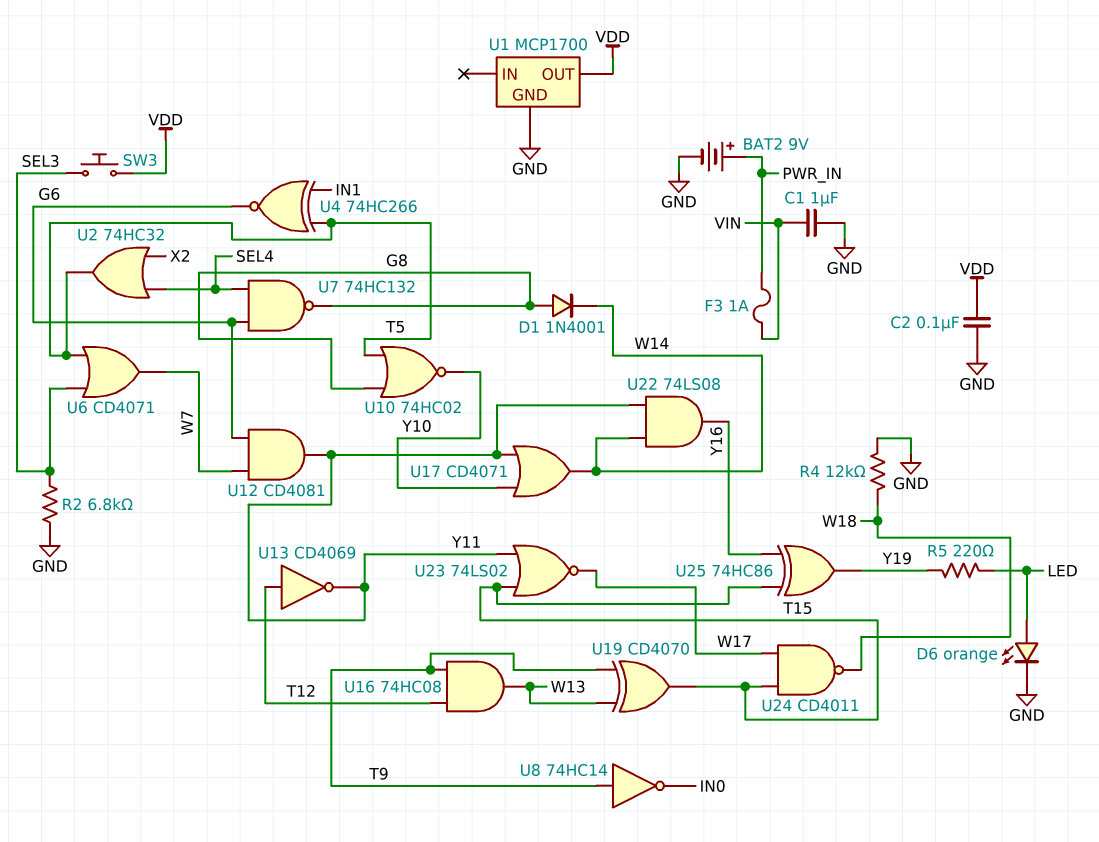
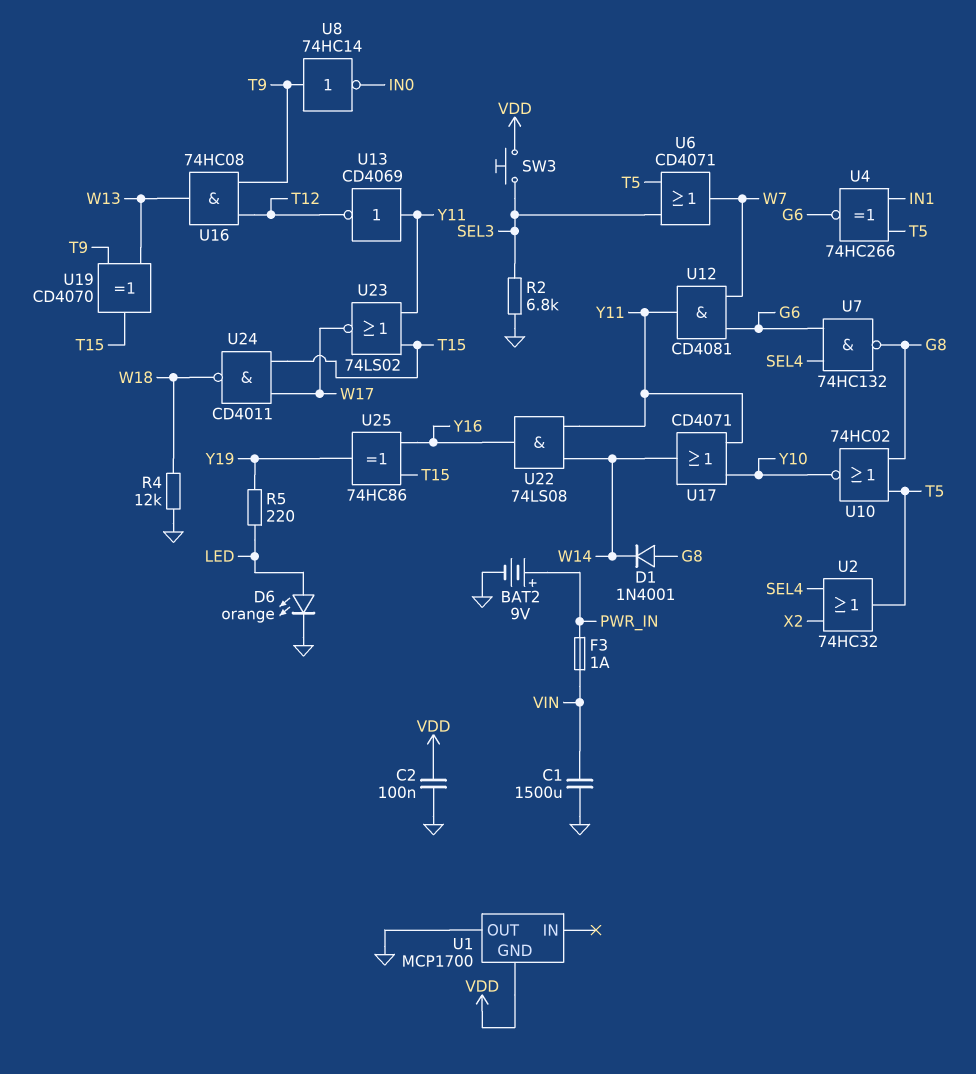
C1: 1uF (GND, VIN) -> 1500uF (GND, VIN)
U1 pin GND: GND -> VDD
U1 pin OUT: VDD -> GND
U13: NOT CD4069 (in T12, out Y11) -> NOT CD4069 (in Y11, out T12)

